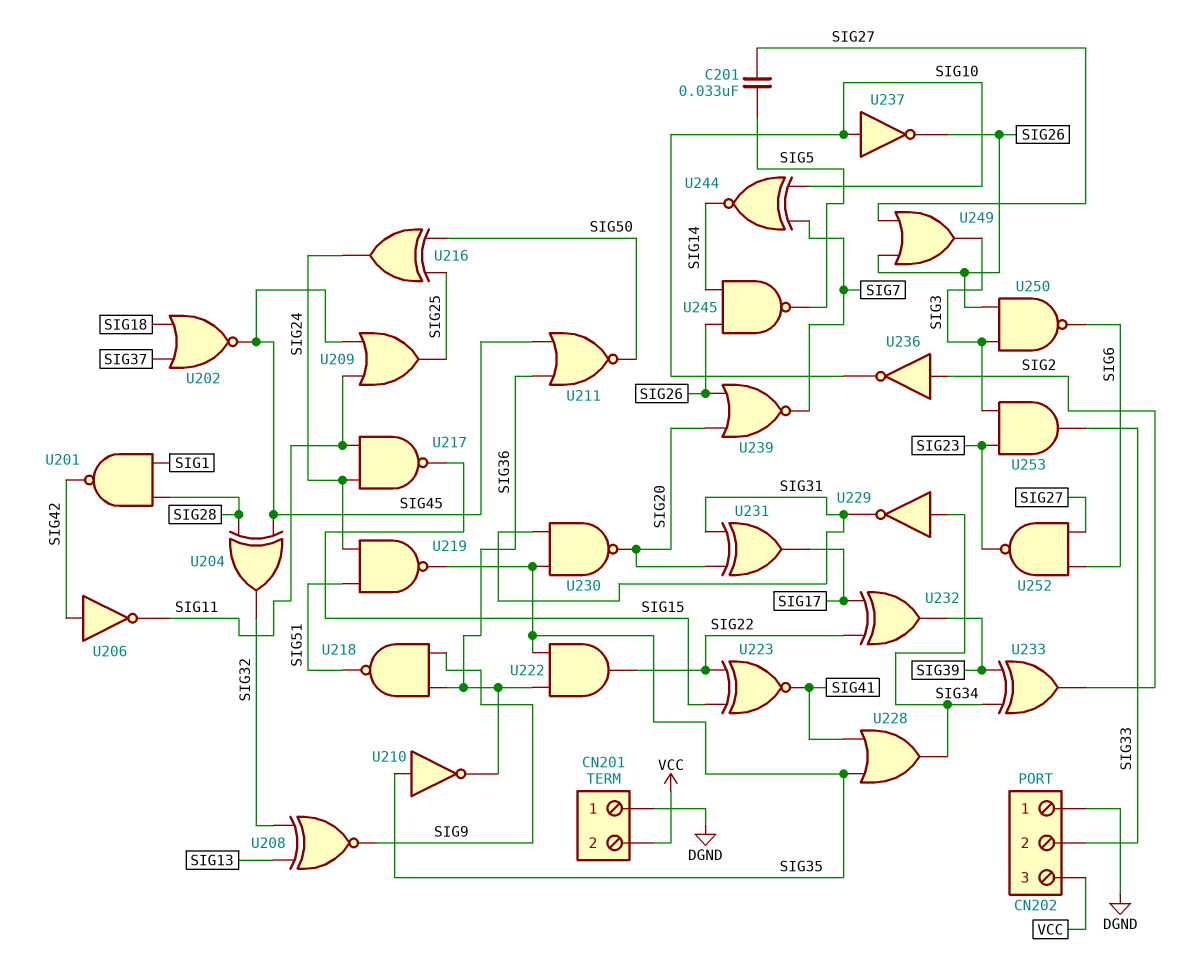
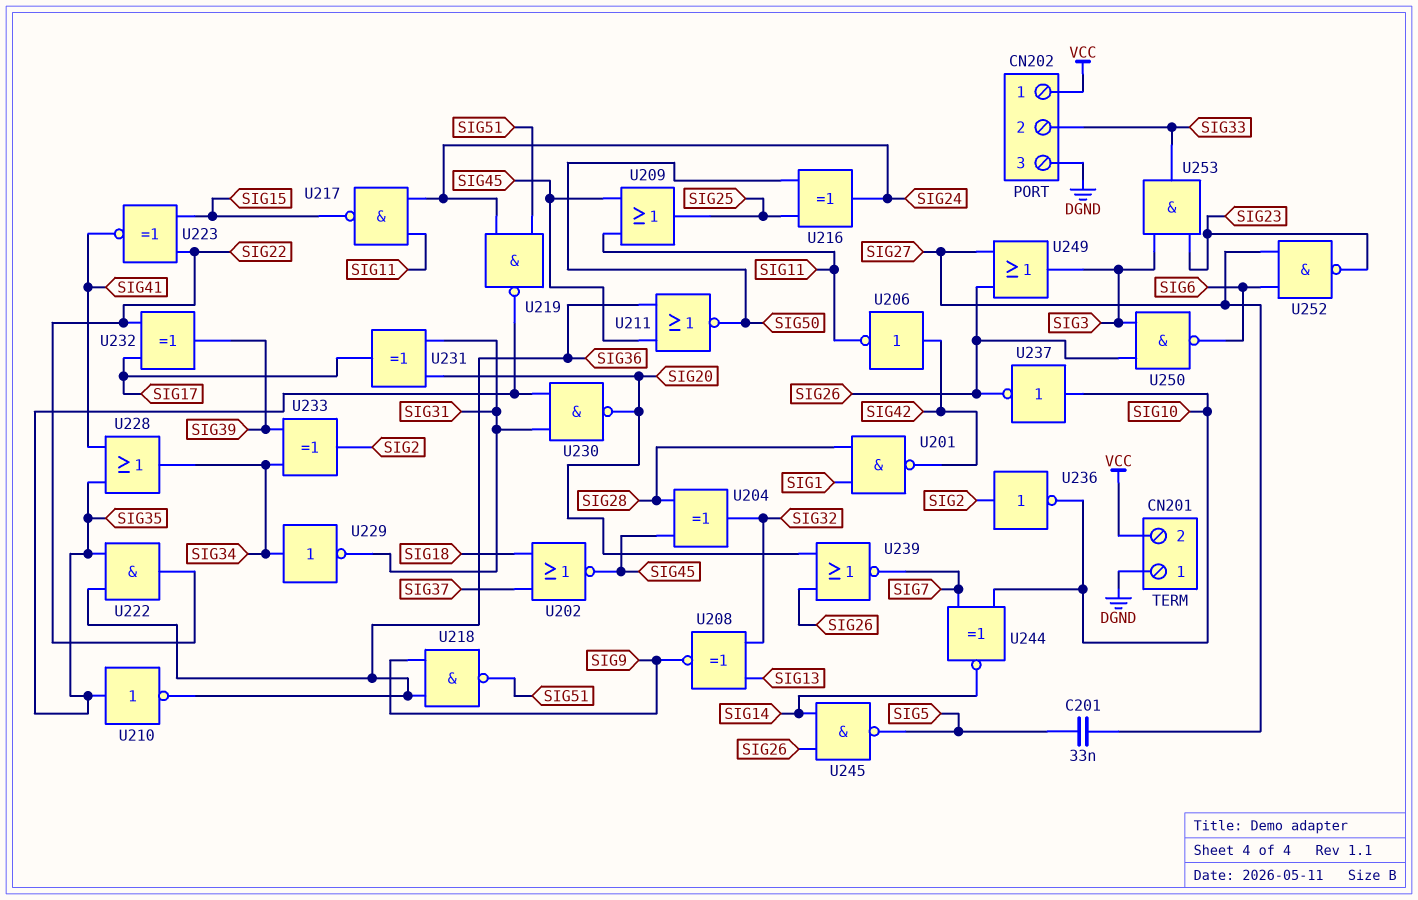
CN202 pin 1: DGND -> VCC
CN202 pin 3: VCC -> DGND

